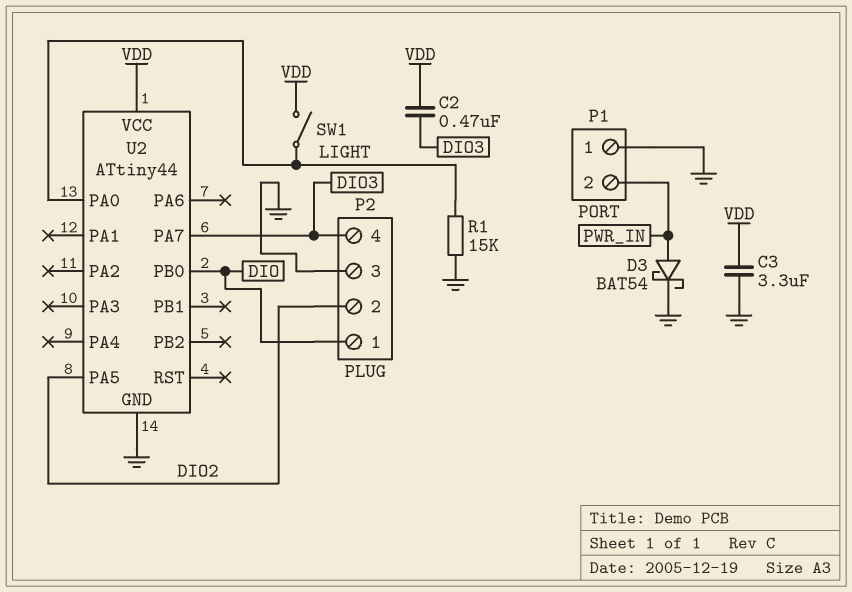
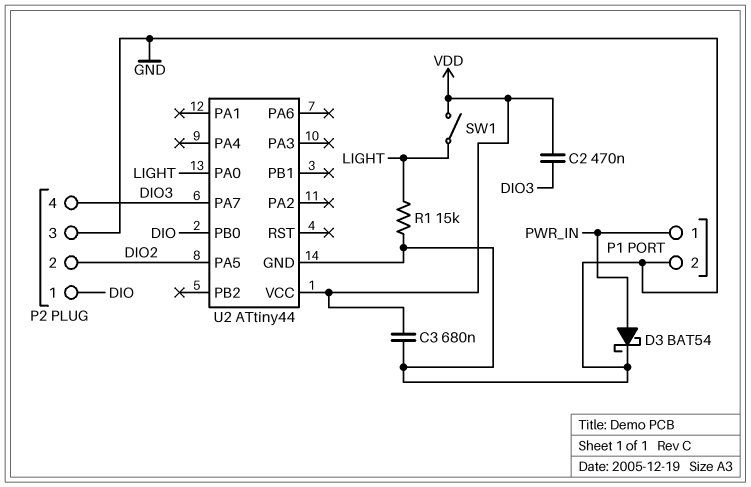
C3: 3.3uF (GND, VDD) -> 680nF (GND, VDD)
P1 pin 1: GND -> PWR_IN
P1 pin 2: PWR_IN -> GND

